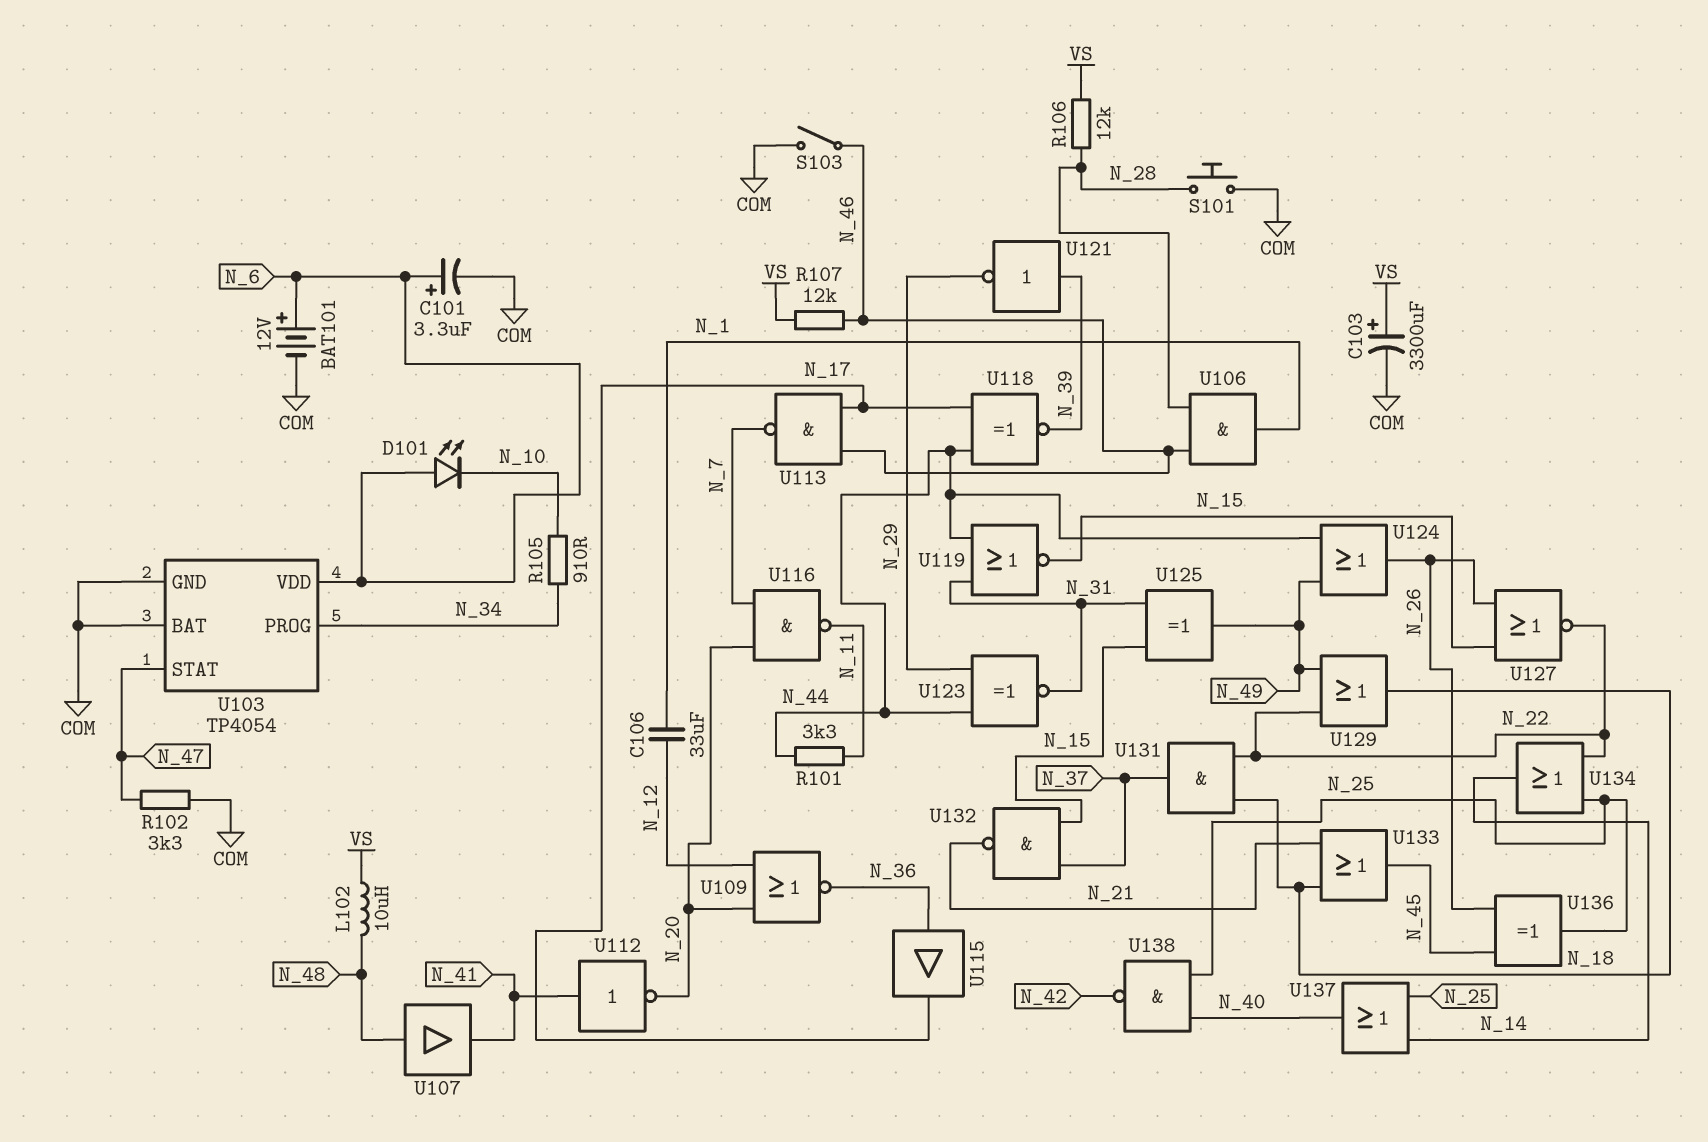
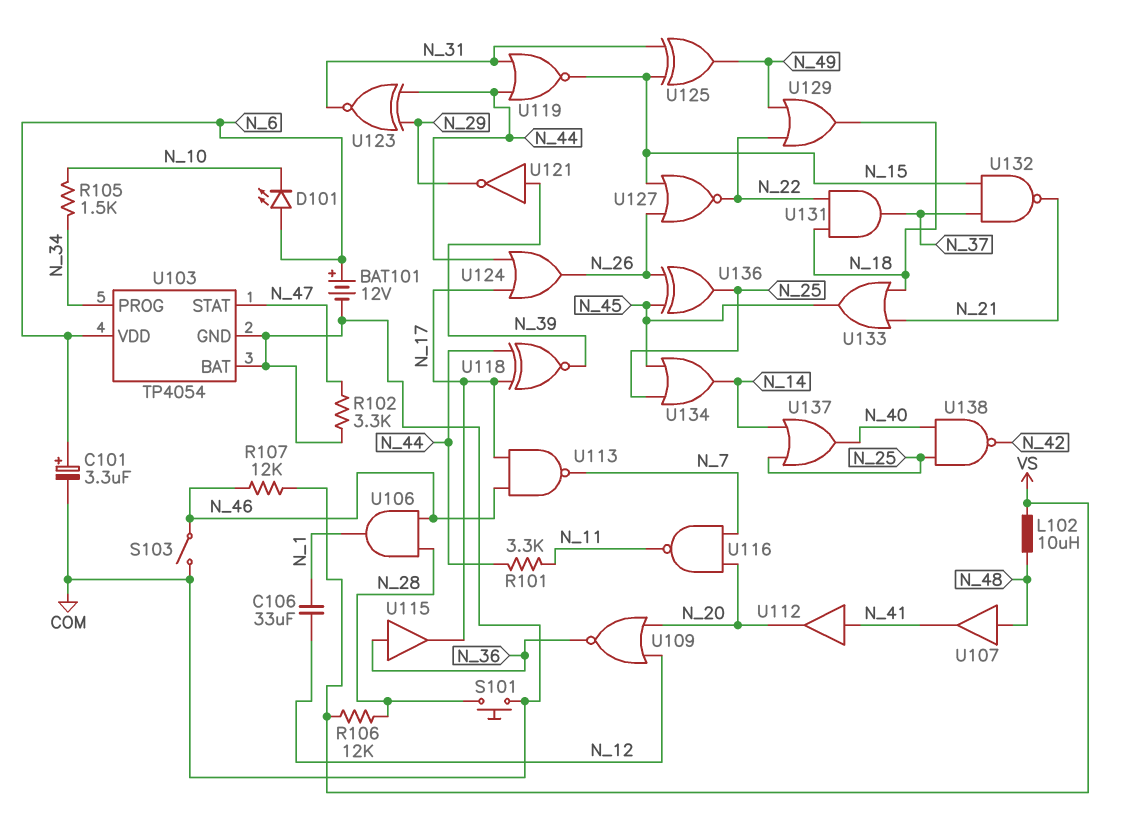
C103: 3300uF (plus VS, minus COM) -> none
R105: 910 (N_10, N_34) -> 1.5k (N_10, N_34)
U112: NOT (in N_41, out N_20) -> buffer (in N_41, out N_20)
U124: OR (in N_44, in N_49, out N_26) -> OR (in N_17, in N_44, out N_26)
U134: OR (in N_22, in N_25, out N_14) -> OR (in N_25, in N_45, out N_14)

